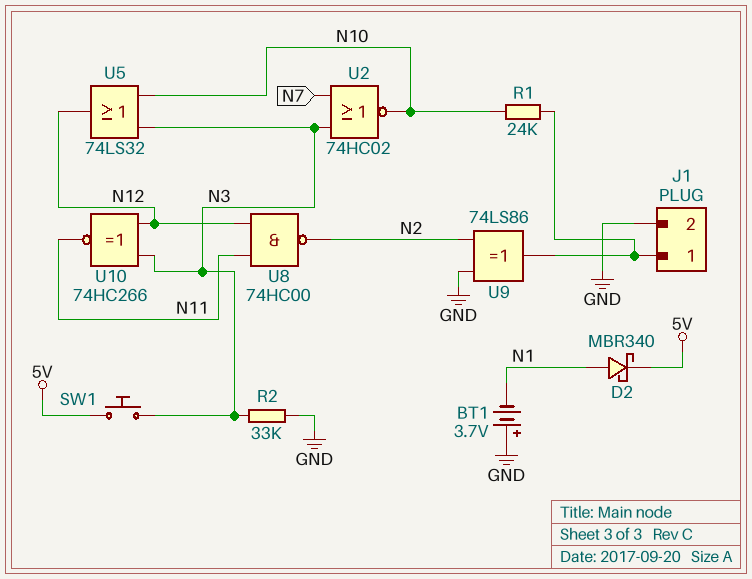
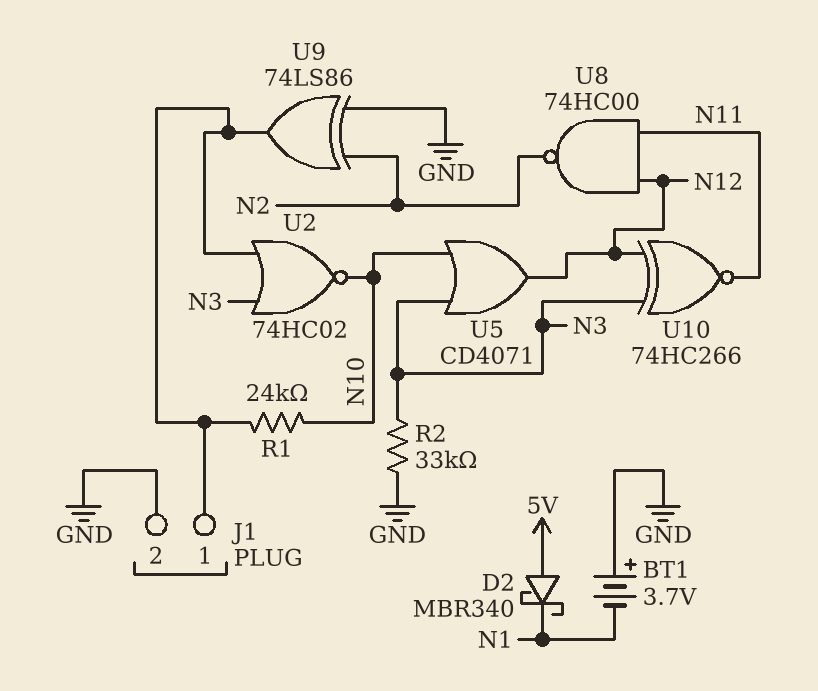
D2: schottky MBR340 (A N1, K 5V) -> schottky MBR340 (A 5V, K N1)
SW1: button (5V, N3) -> none
U2: NOR 74HC02 (in N3, in N7, out N10) -> NOR 74HC02 (in J1/1, in N3, out N10)
U5: OR 74LS32 (in N3, in N10, out N12) -> OR CD4071 (in N3, in N10, out N12)

